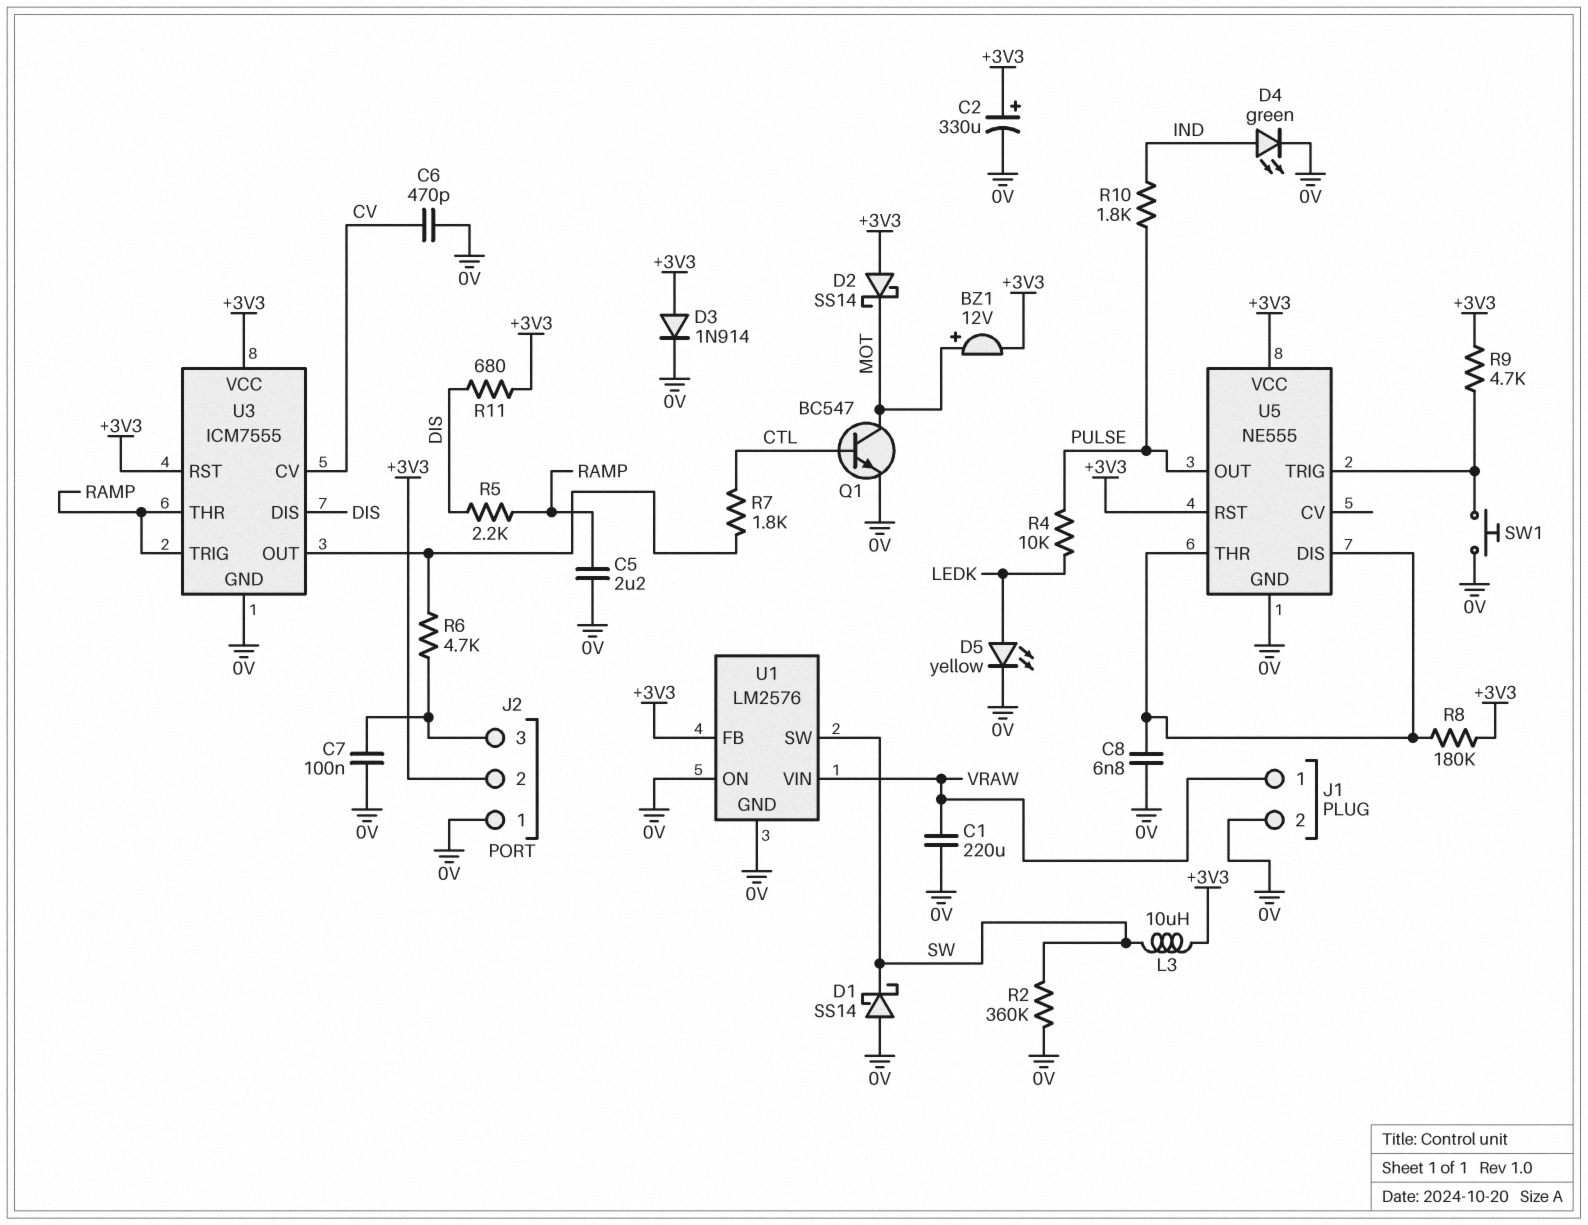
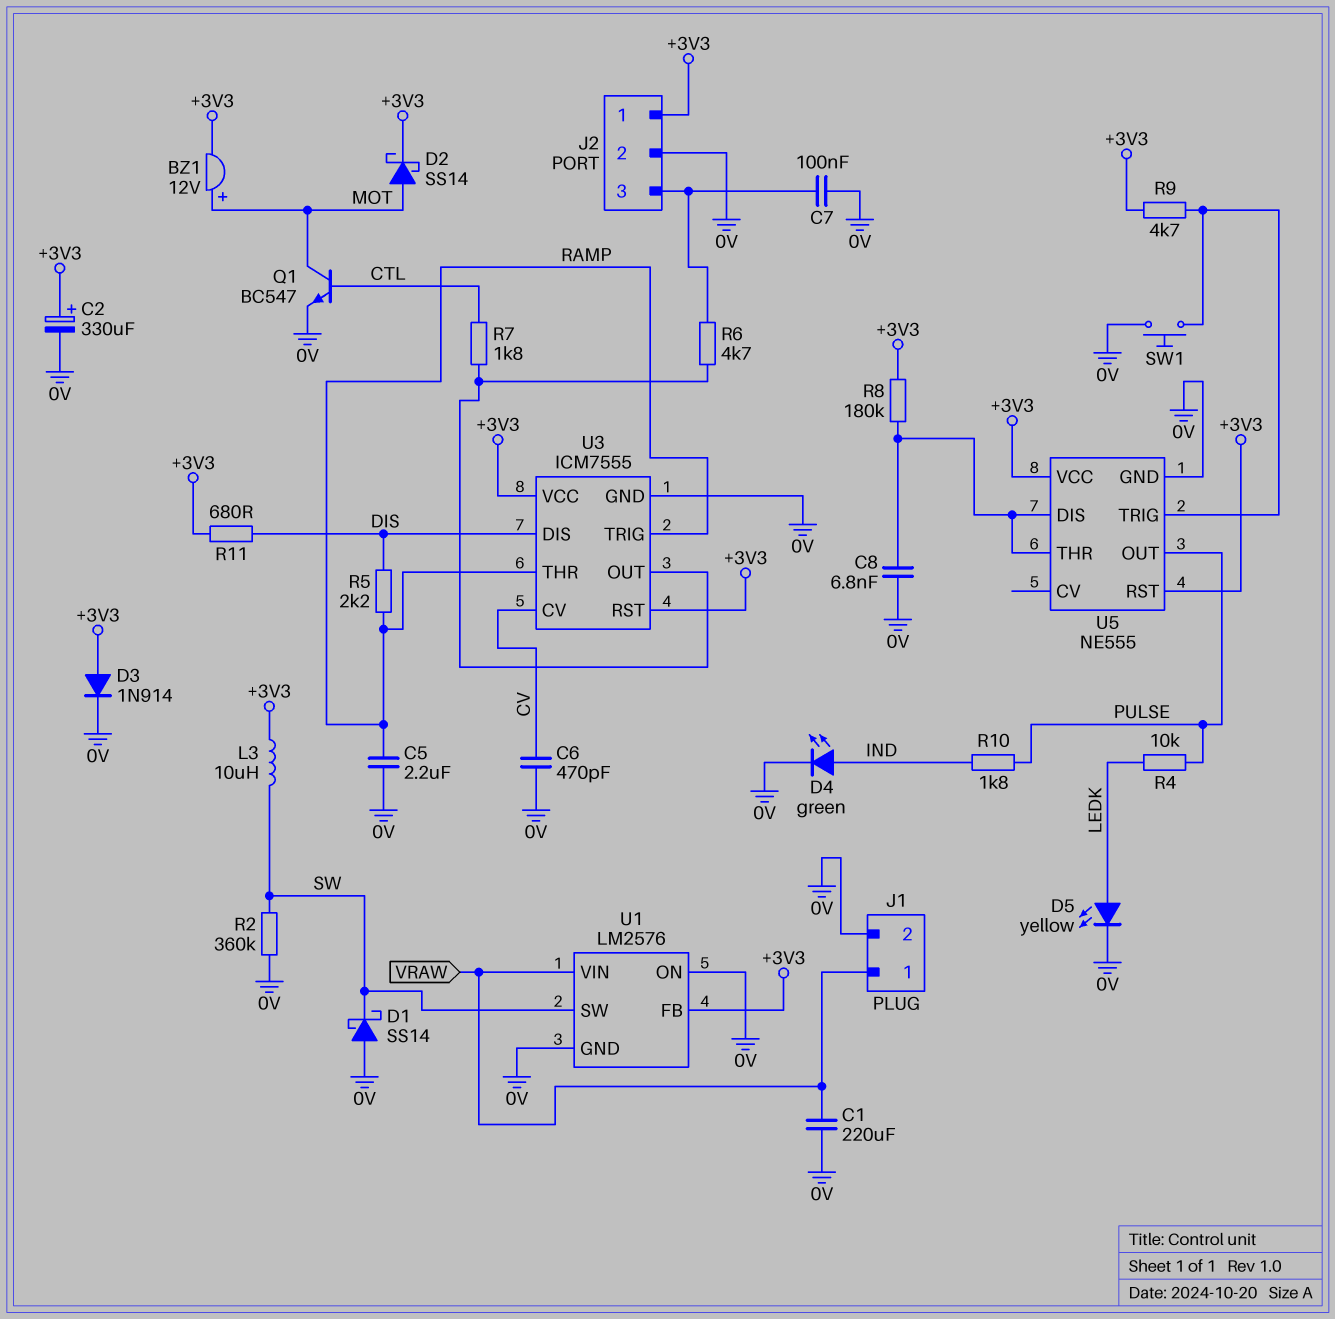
D2: schottky SS14 (A +3V3, K MOT) -> schottky SS14 (A MOT, K +3V3)
J2 pin 1: 0V -> +3V3
J2 pin 2: +3V3 -> 0V

